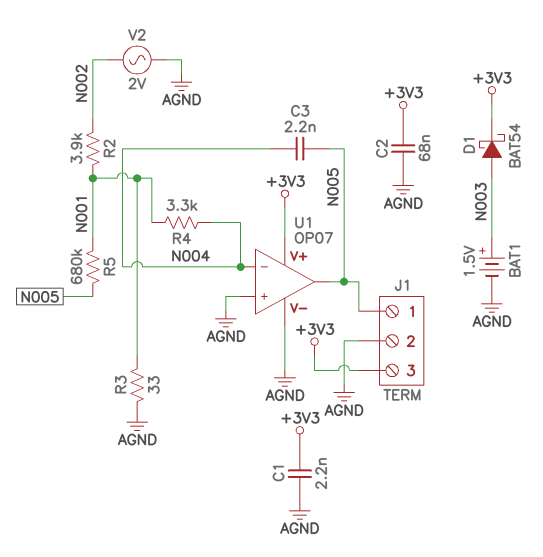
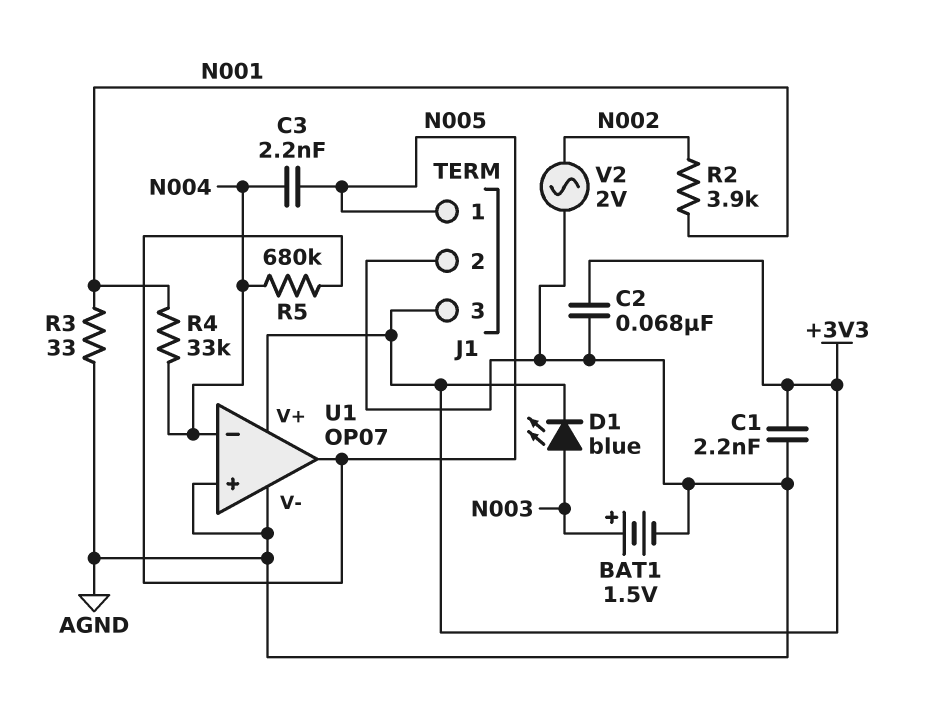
D1: schottky BAT54 (A N003, K +3V3) -> LED blue (A N003, K +3V3)
R4: 3.3k (N001, N004) -> 33k (N001, N004)
R5: 680k (N001, N005) -> 680k (N004, N005)

